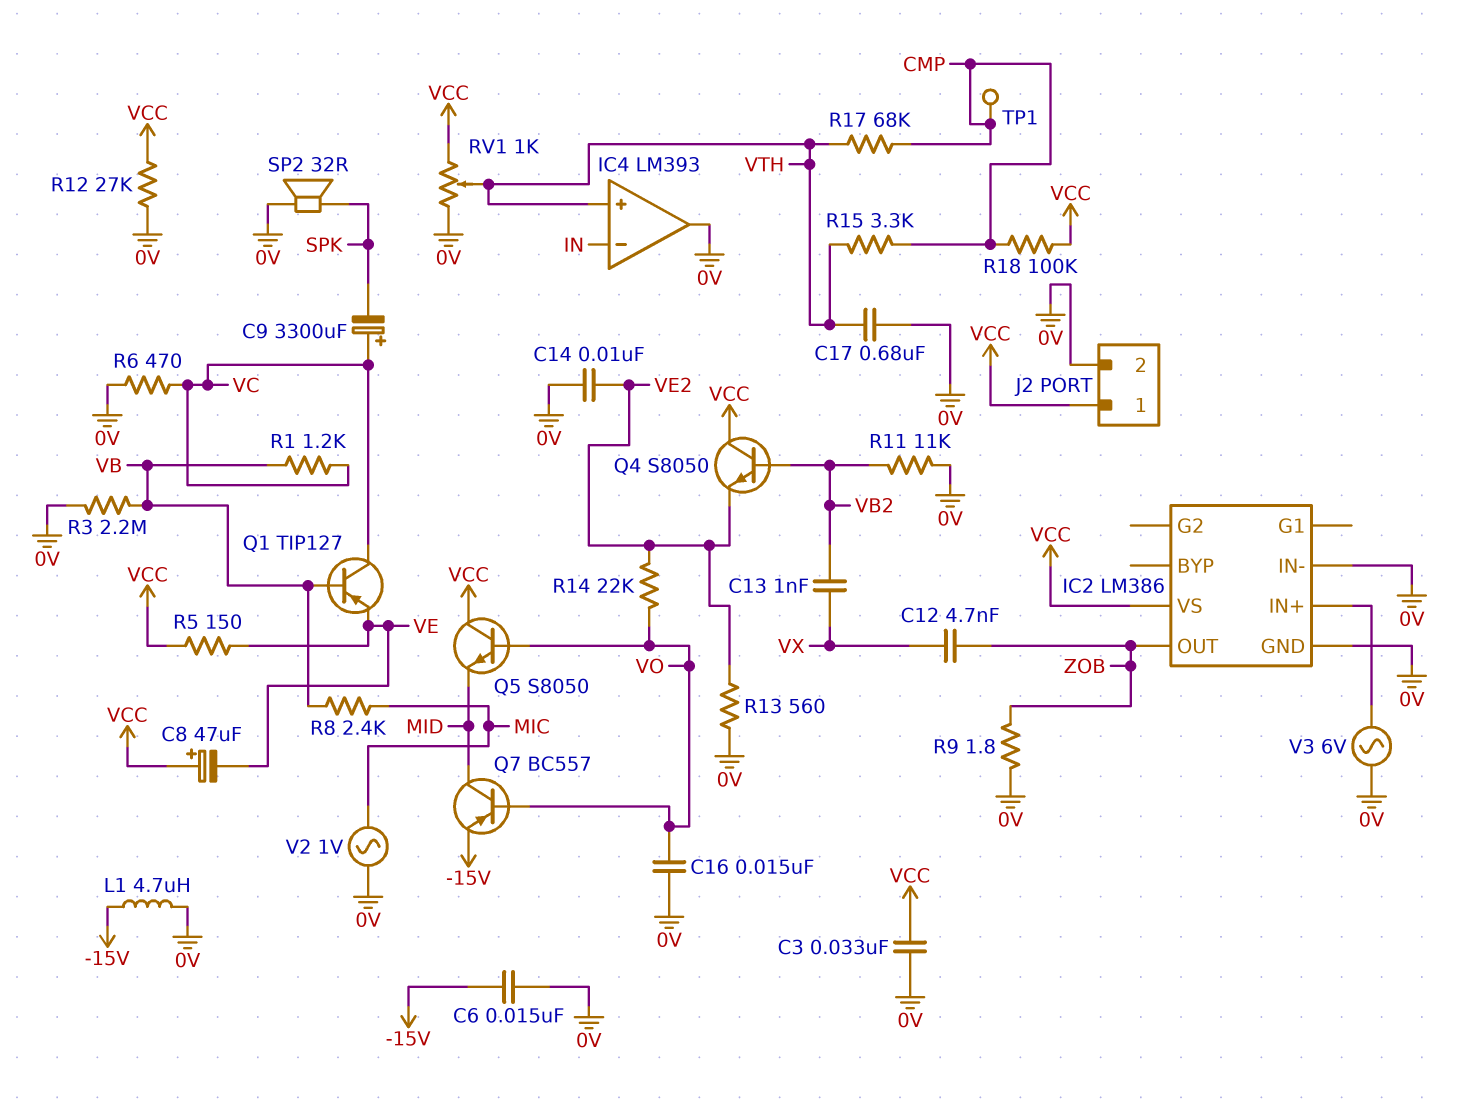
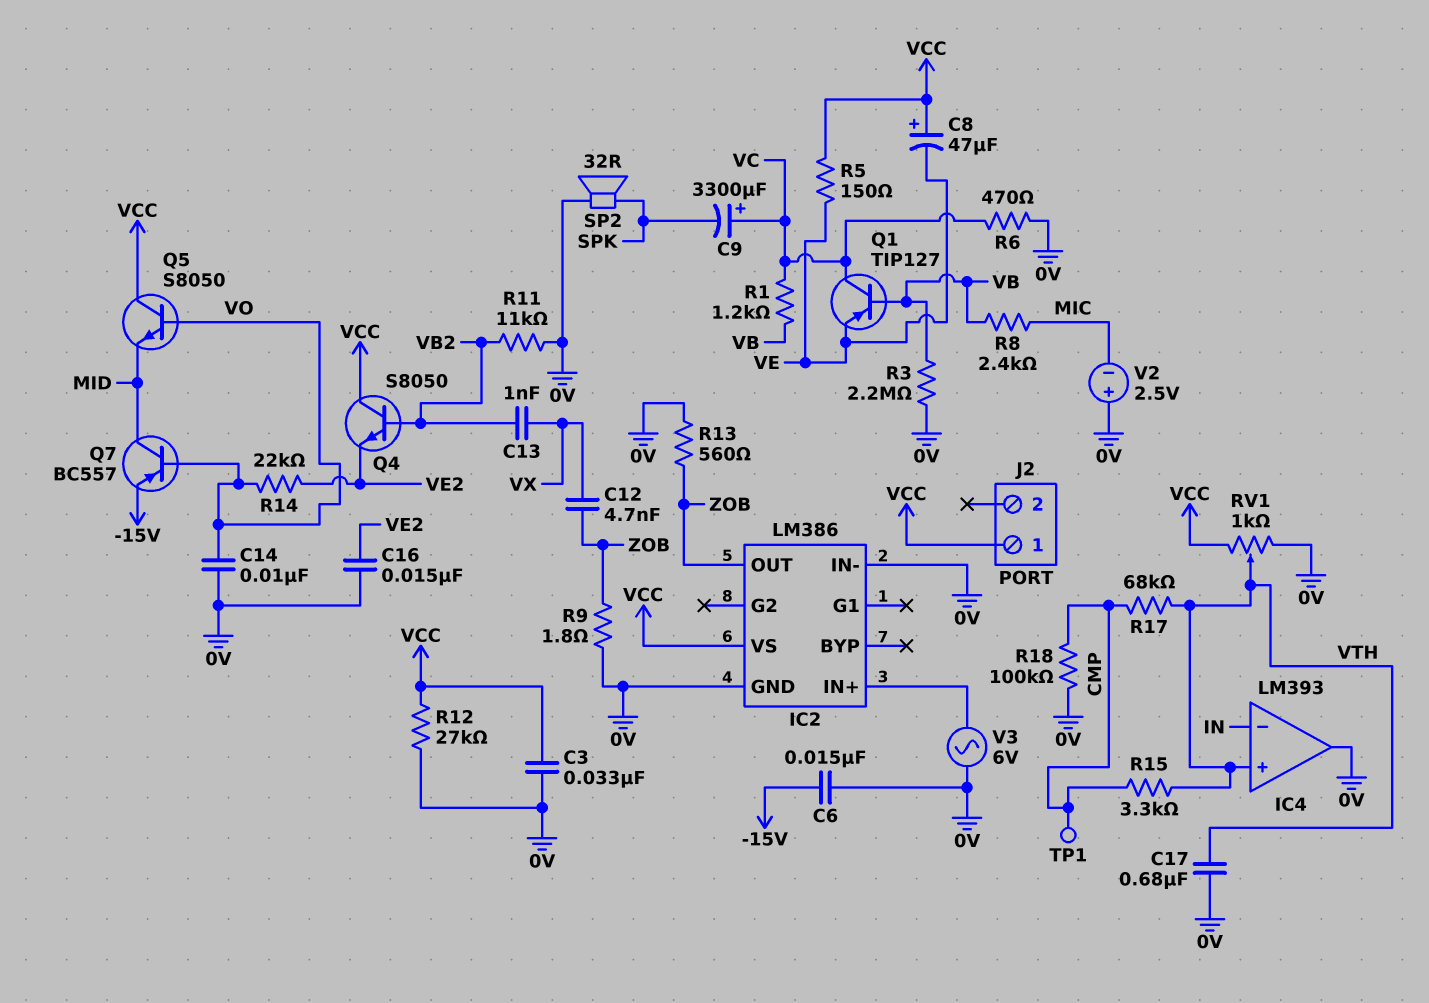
C14: 10nF (0V, VE2) -> 10nF (0V, VO)
C16: 15nF (0V, VO) -> 15nF (0V, VE2)
J2 pin 2: 0V -> none
L1: 4.7uH (-15V, 0V) -> none
R13: 560 (0V, VE2) -> 560 (0V, ZOB)
R18: 100k (CMP, VCC) -> 100k (0V, CMP)
V2: AC 1V (0V, MIC) -> 2.5V (plus 0V, minus MIC)

